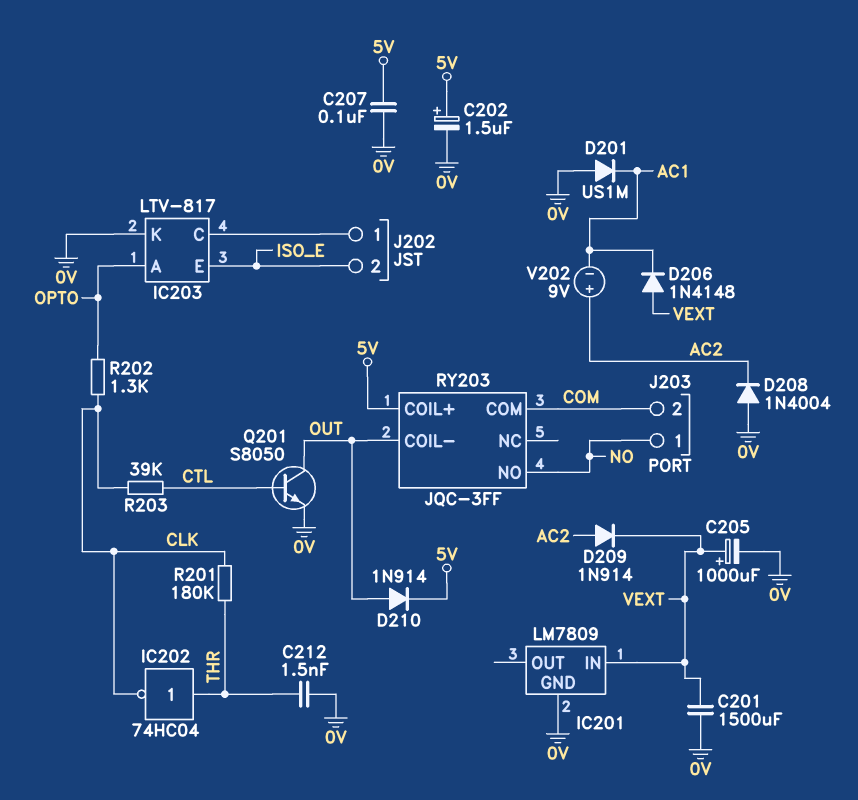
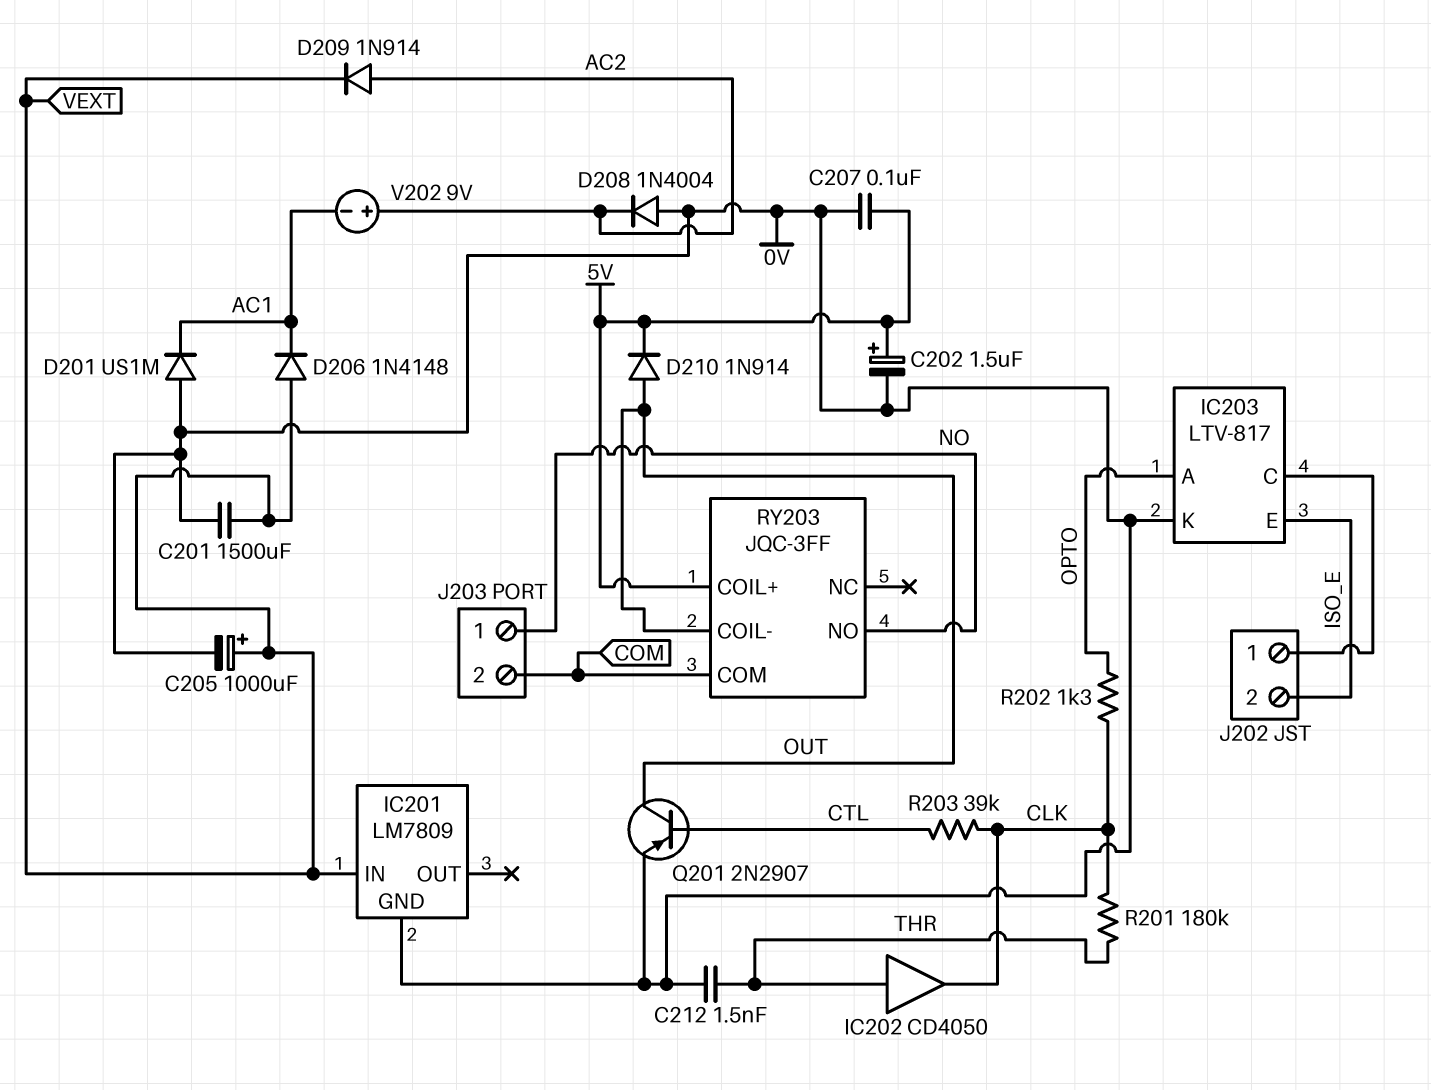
IC202: NOT 74HC04 (in THR, out CLK) -> buffer CD4050 (in THR, out CLK)
Q201: NPN S8050 (B CTL, C OUT, E 0V) -> PNP 2N2907 (B CTL, C OUT, E 0V)

